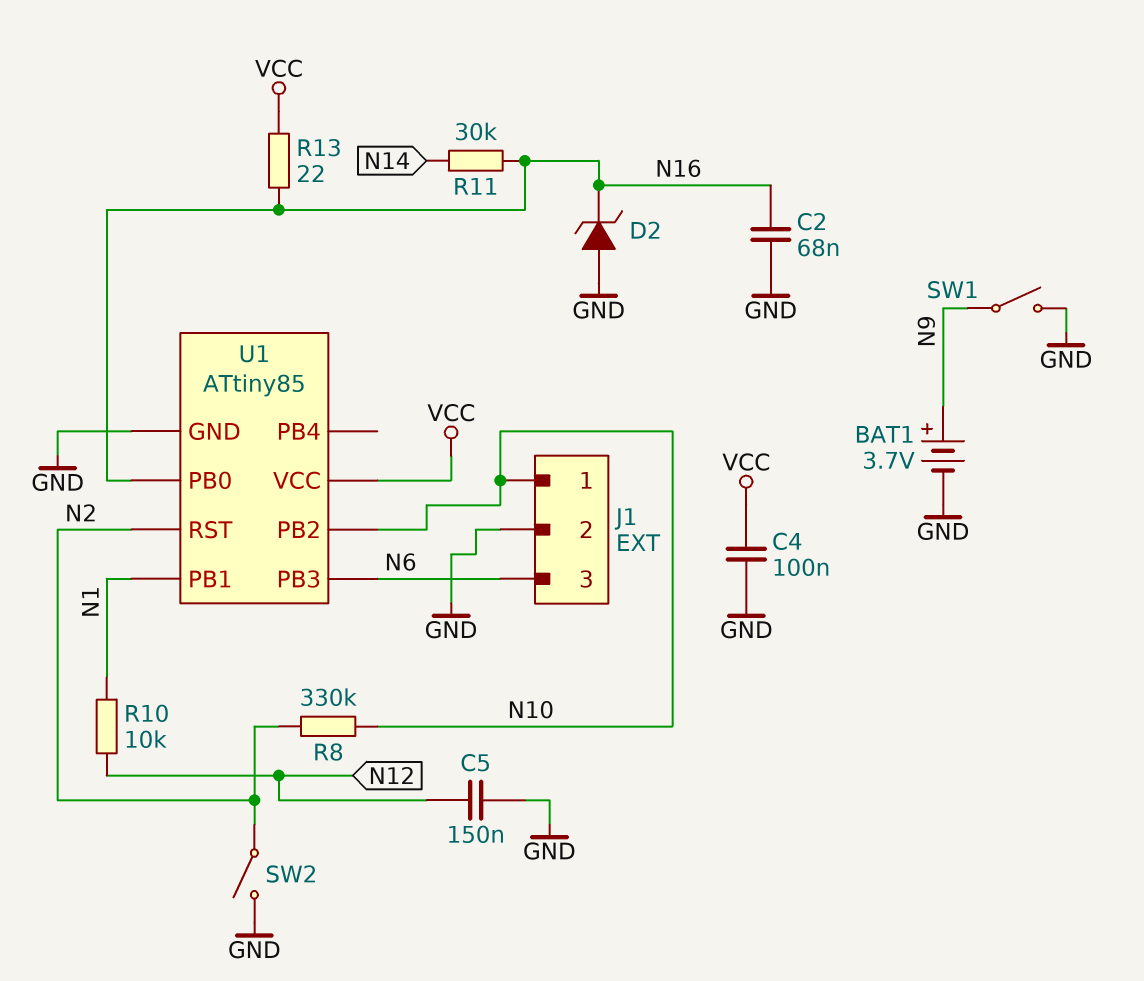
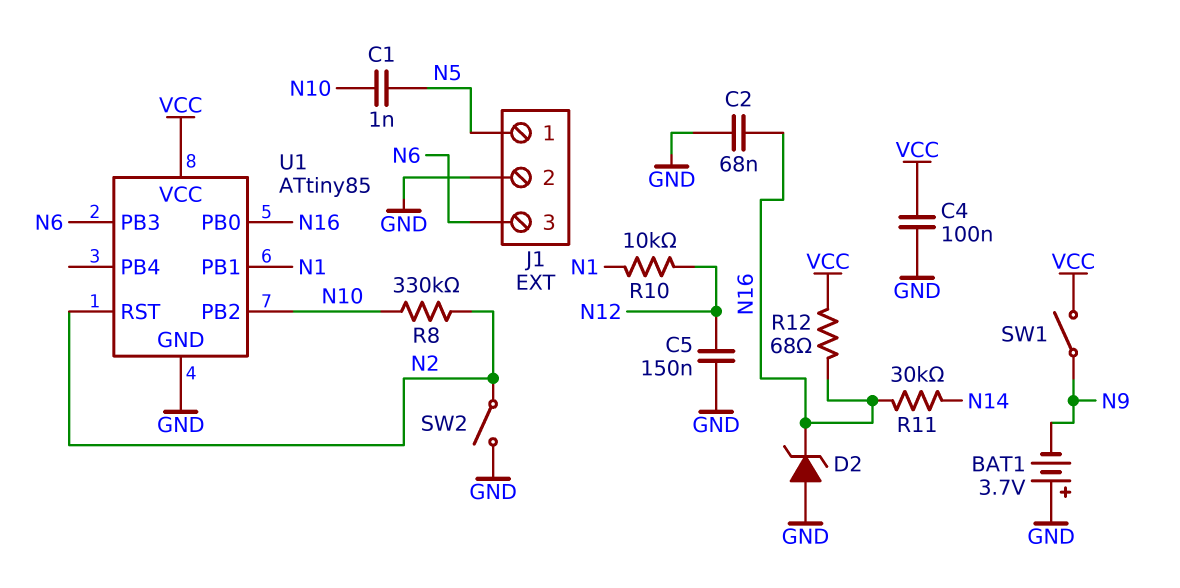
BAT1: 3.7V (plus N9, minus GND) -> 3.7V (plus GND, minus N9)
C1: none -> 1nF (N5, N10)
J1 pin 1: N10 -> N5
R12: none -> 68 (N16, VCC)
R13: 22 (N16, VCC) -> none
SW1: switch (GND, N9) -> switch (N9, VCC)

